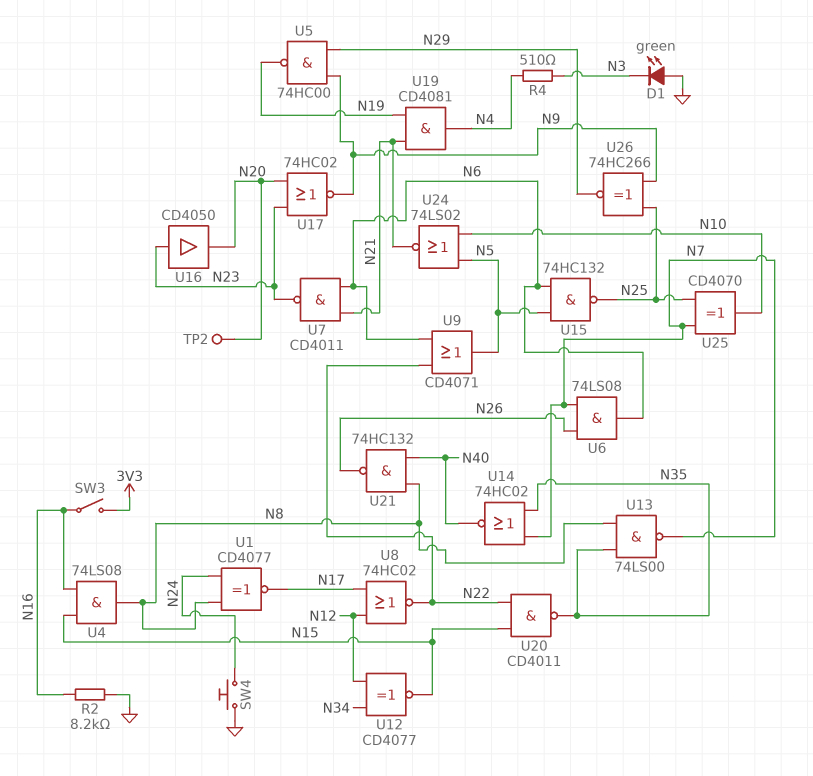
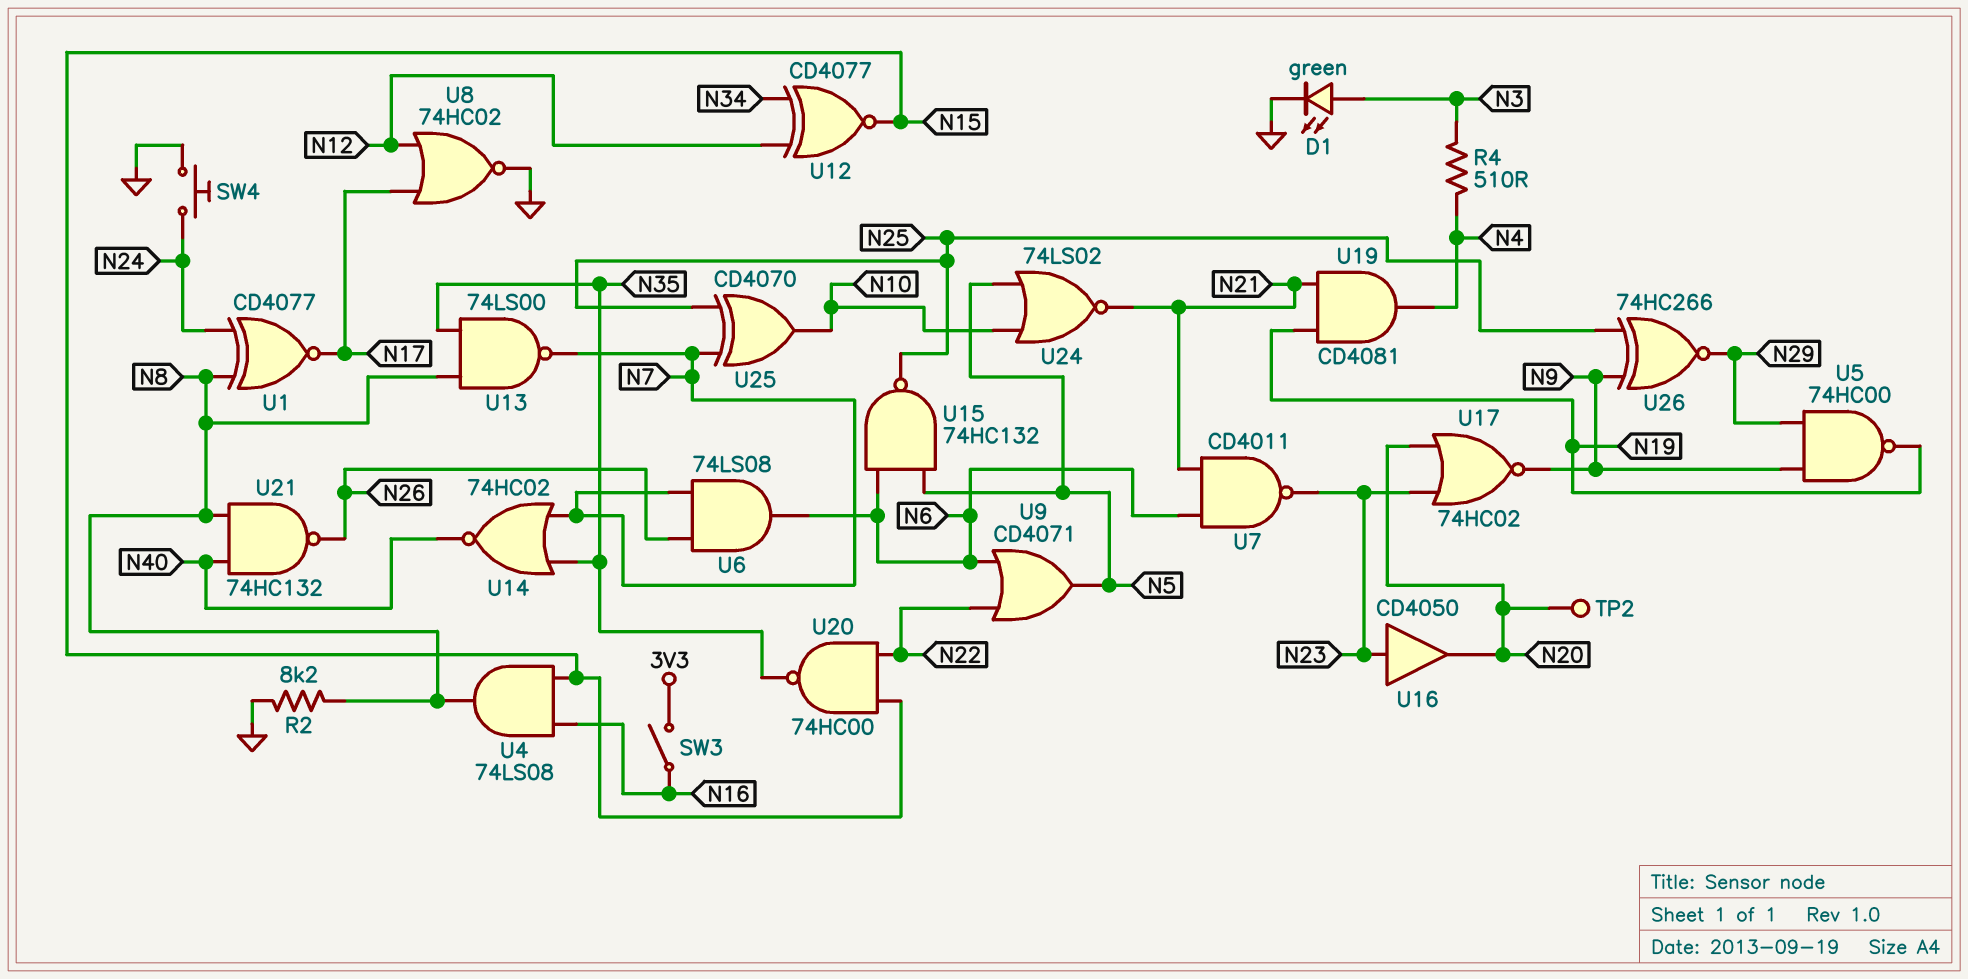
D1: LED green (A GND, K N3) -> LED green (A N3, K GND)
R2: 8.2k (GND, N16) -> 8.2k (GND, N8)
U8: NOR 74HC02 (in N12, in N17, out N22) -> NOR 74HC02 (in N12, in N17, out GND)
U20: NAND CD4011 (in N15, in N22, out N35) -> NAND 74HC00 (in N15, in N22, out N35)

